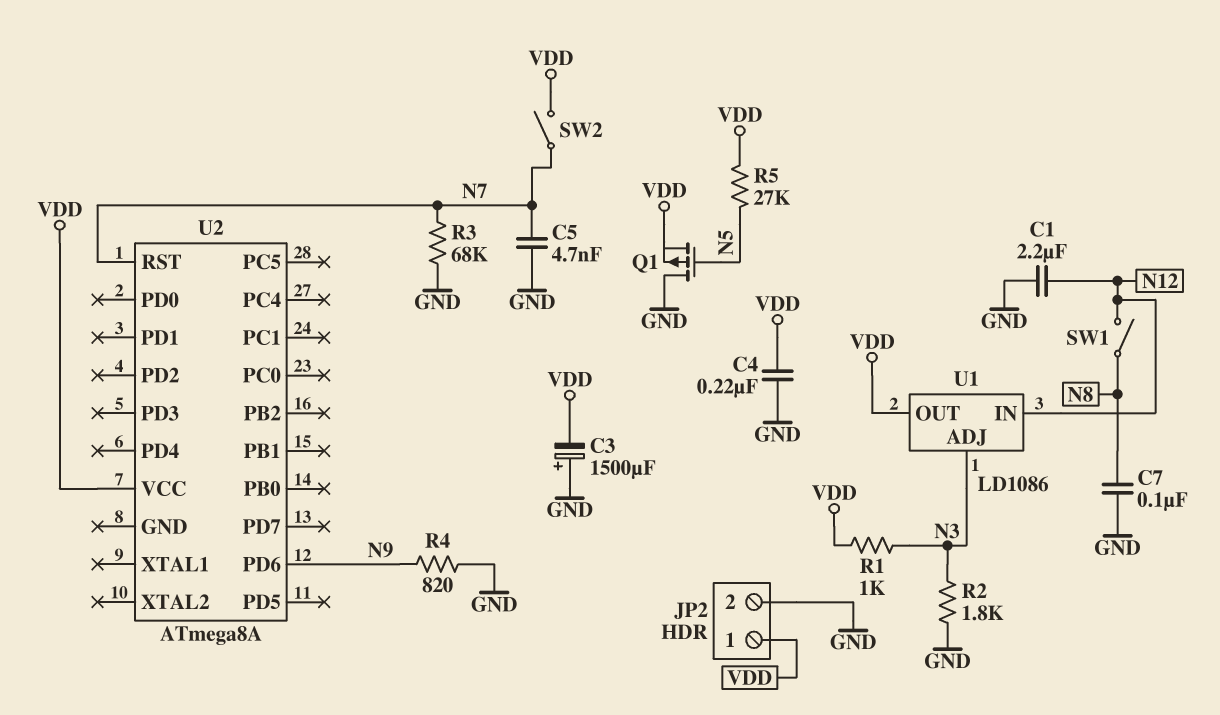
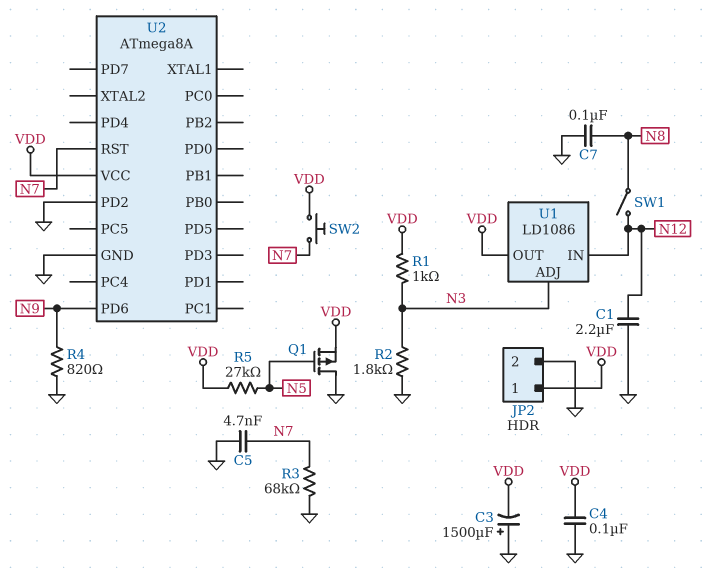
C4: 220nF (GND, VDD) -> 100nF (GND, VDD)
SW2: switch (N7, VDD) -> button (N7, VDD)
U2 pin GND: none -> GND
U2 pin PD2: none -> GND

